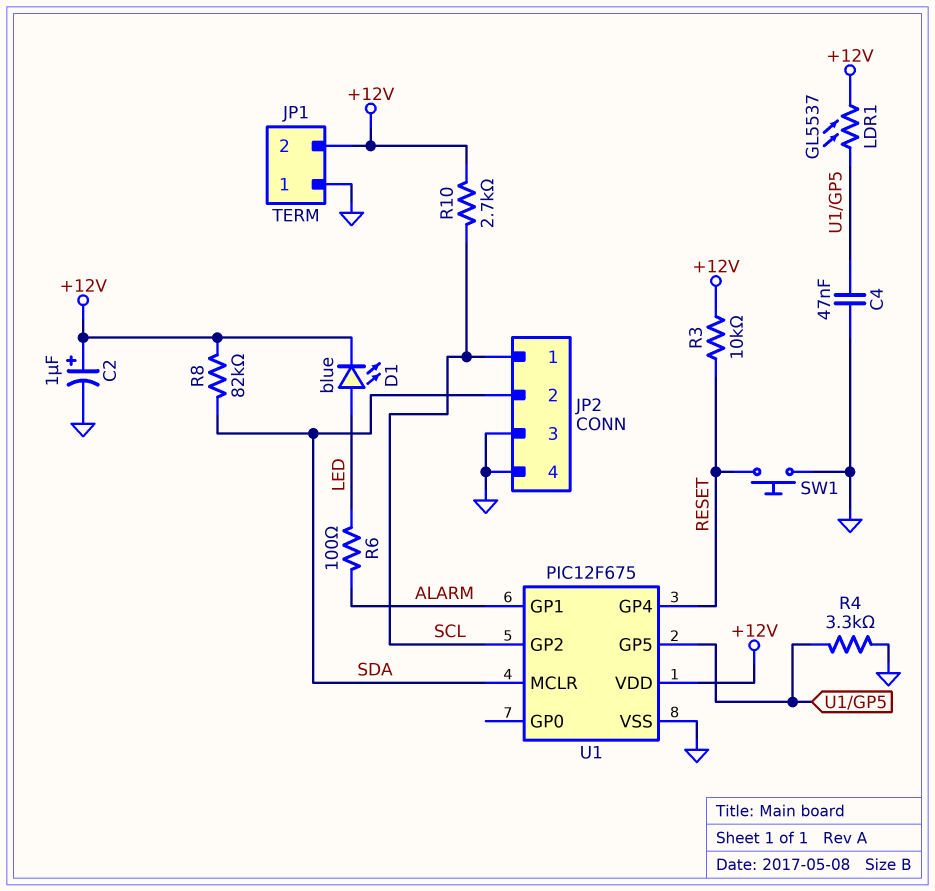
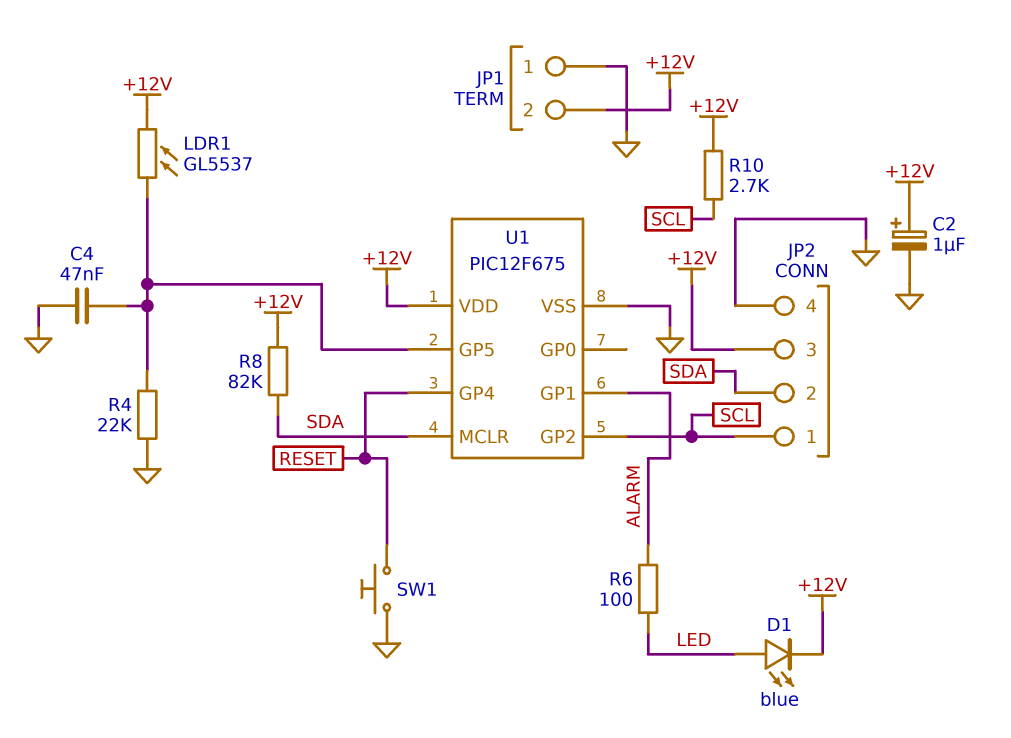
JP2 pin 3: GND -> +12V
R3: 10k (+12V, RESET) -> none
R4: 3.3k (GND, U1/GP5) -> 22k (GND, U1/GP5)

